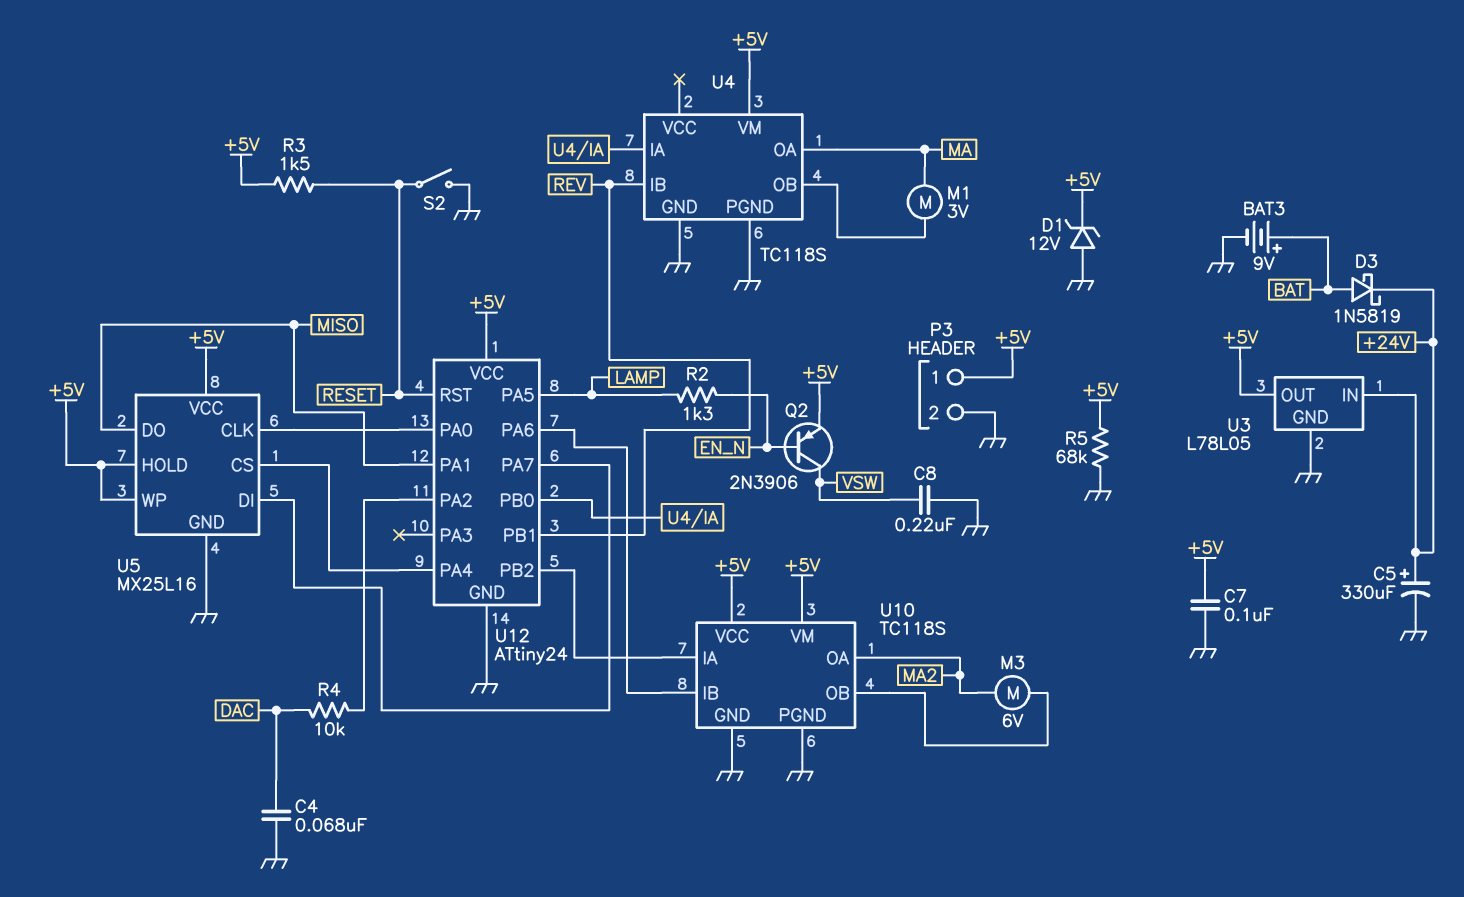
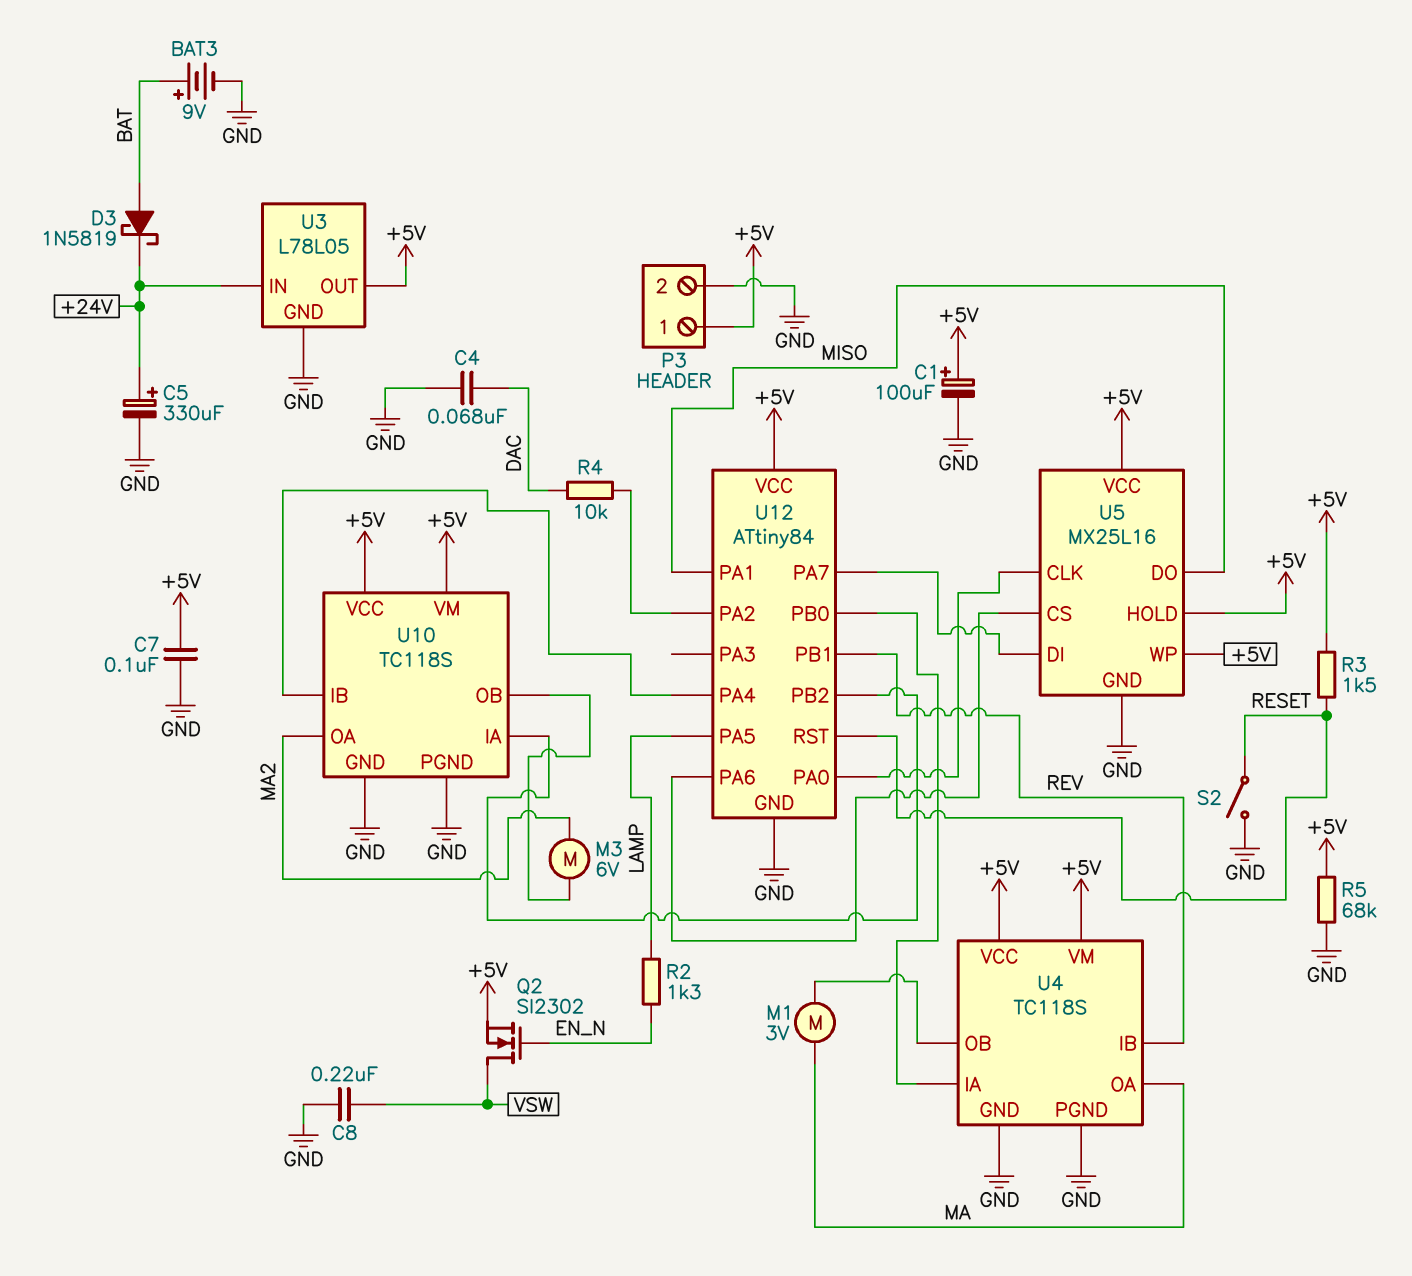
C1: none -> 100uF (plus +5V, minus GND)
D1: zener 12V (A GND, K +5V) -> none
Q2: PNP 2N3906 (B EN_N, C VSW, E +5V) -> NMOS SI2302 (G EN_N, D VSW, S +5V)
U4 pin VCC: none -> +5V
U12: ATtiny24 -> ATtiny84
U12 pin PA4: U5/CS -> U10/IB
U12 pin PA6: U10/IB -> U5/CS

